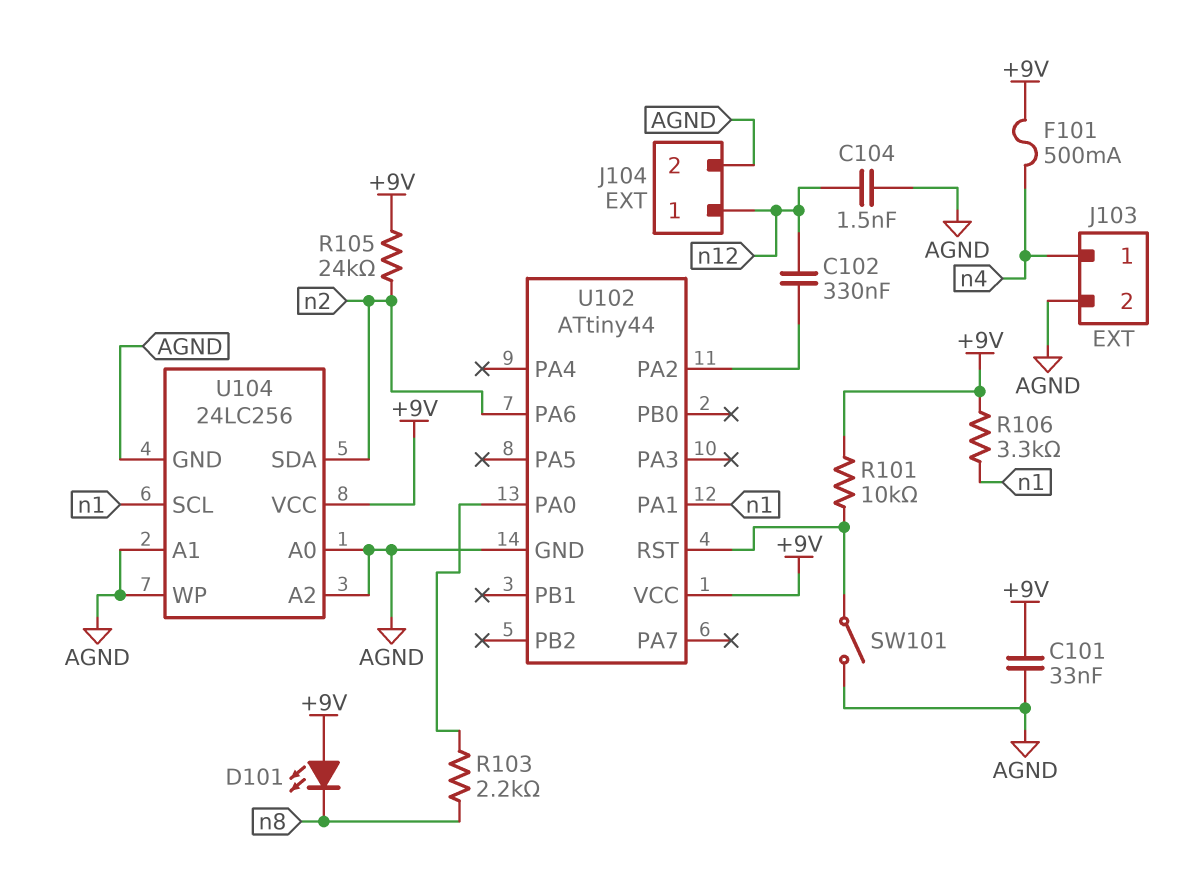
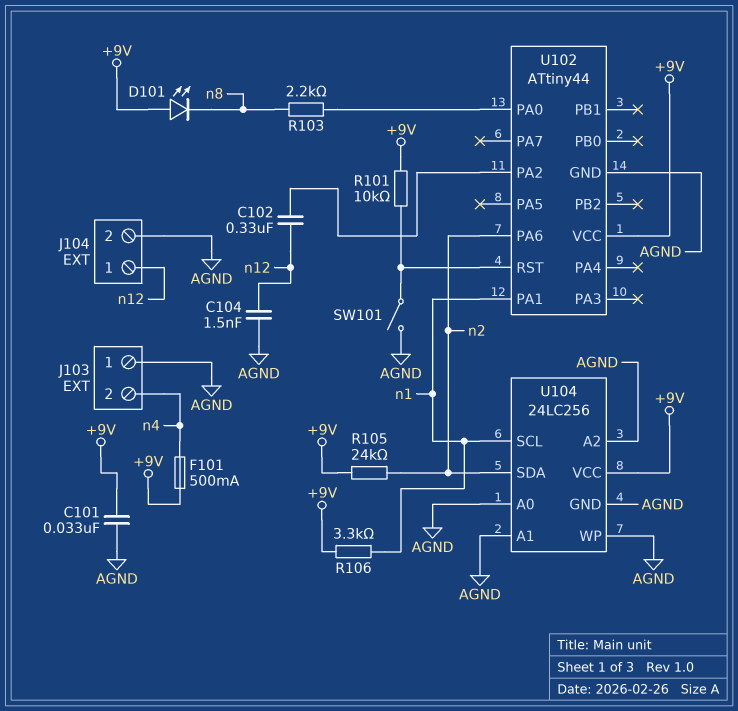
J103 pin 1: n4 -> AGND
J103 pin 2: AGND -> n4

